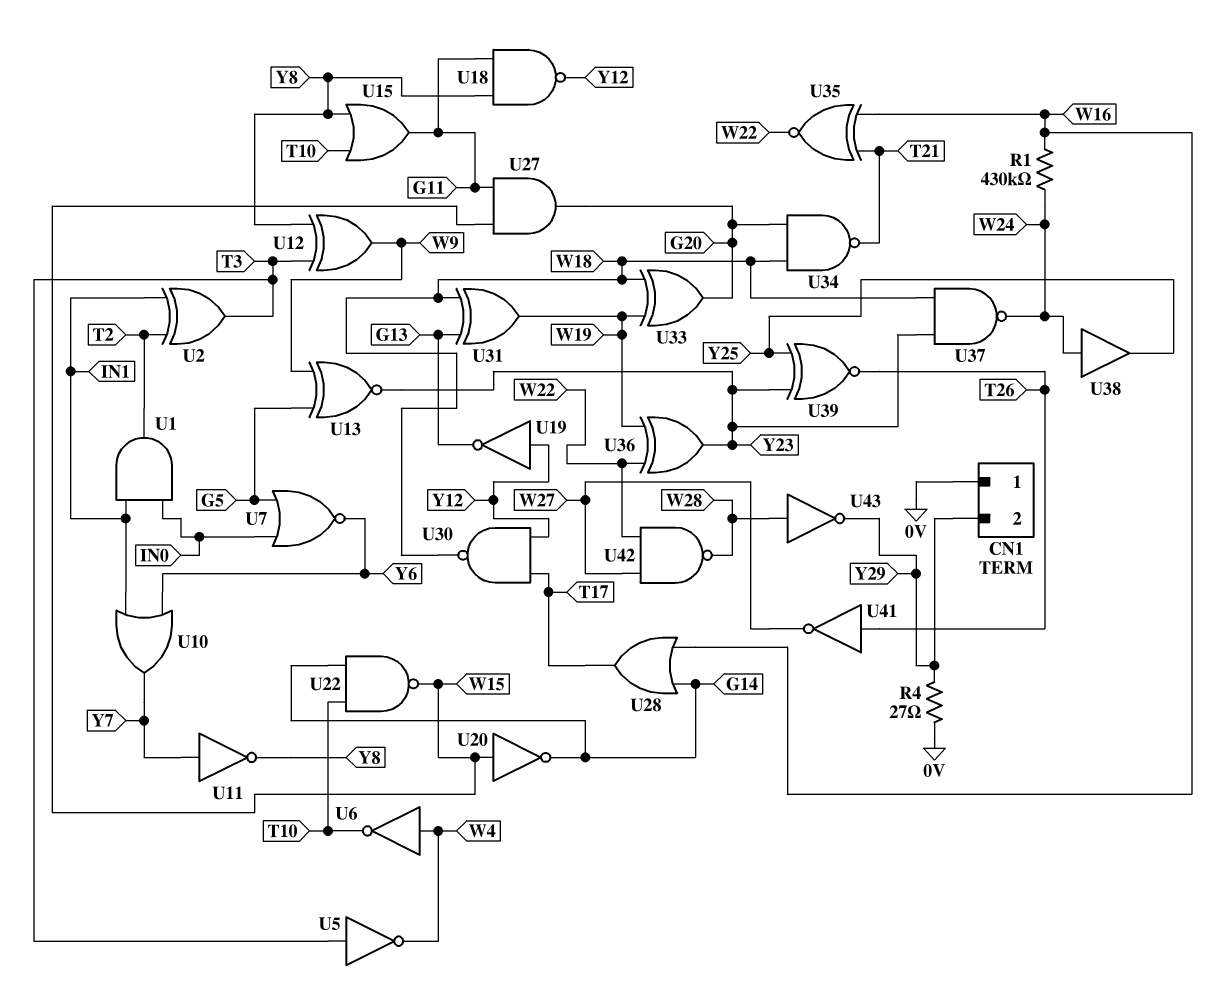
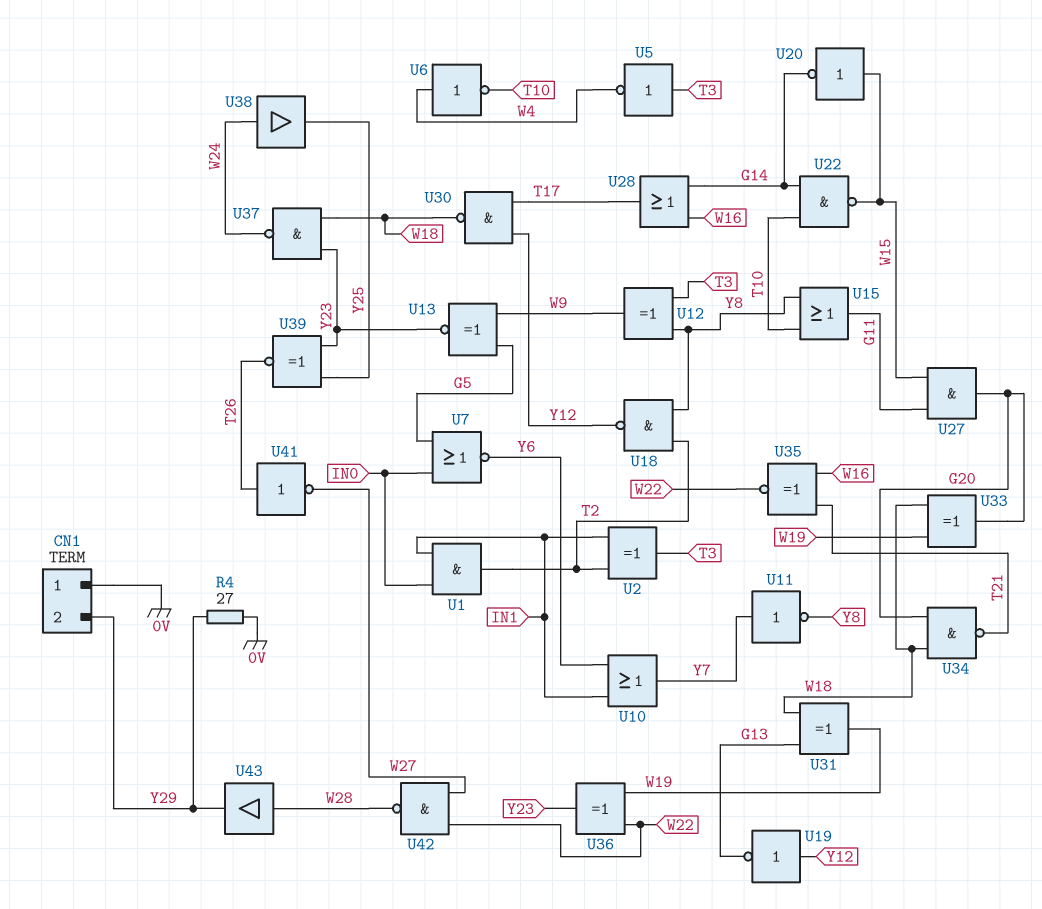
R1: 430k (W16, W24) -> none
U18: NAND (in G11, in Y8, out Y12) -> NAND (in T2, in Y8, out Y12)
U43: NOT (in W28, out Y29) -> buffer (in W28, out Y29)

